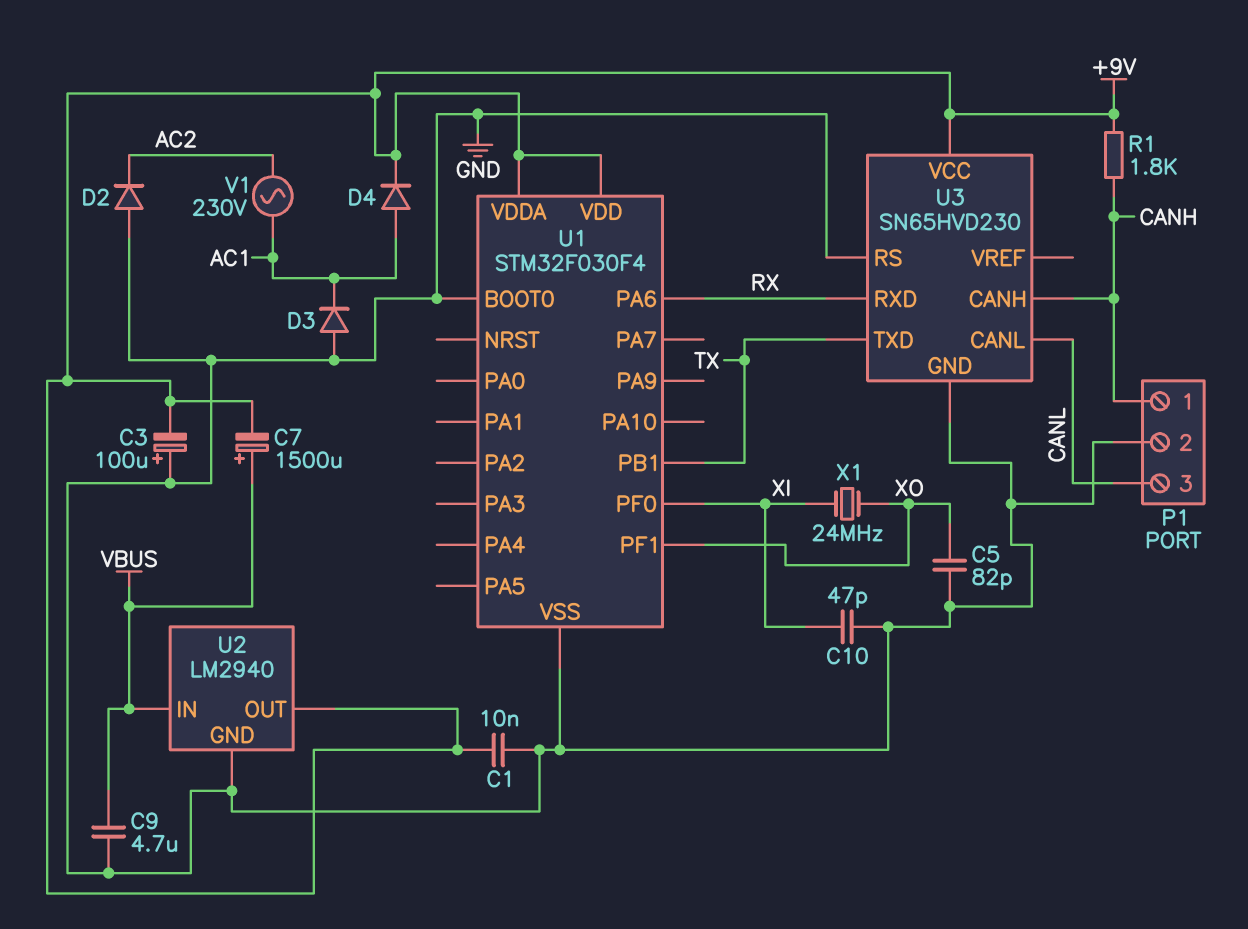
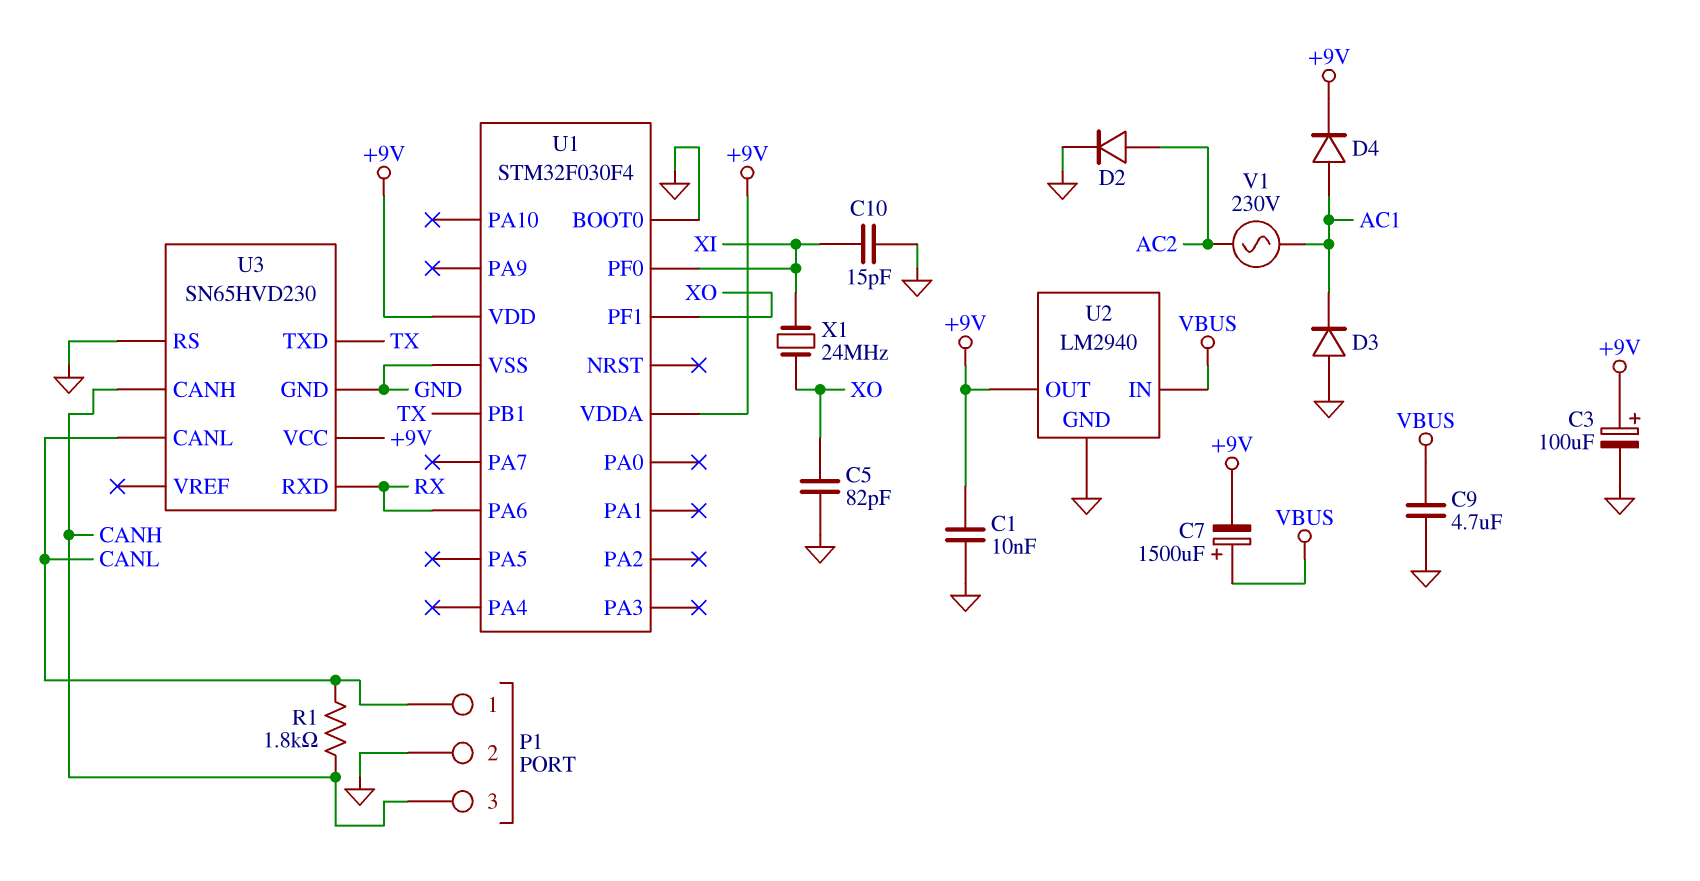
C3: 100uF (plus GND, minus +9V) -> 100uF (plus +9V, minus GND)
C10: 47pF (GND, XI) -> 15pF (GND, XI)
D2: diode (A GND, K AC2) -> diode (A AC2, K GND)
P1 pin 1: CANH -> CANL
P1 pin 3: CANL -> CANH
R1: 1.8k (+9V, CANH) -> 1.8k (CANH, CANL)

